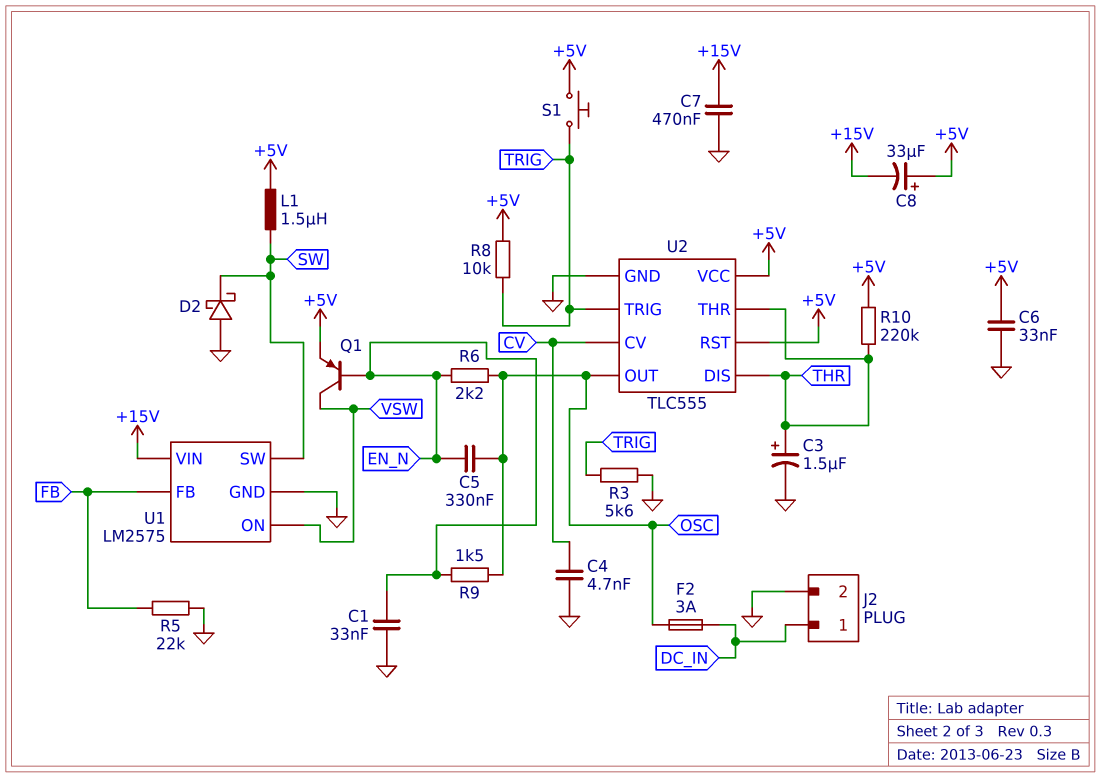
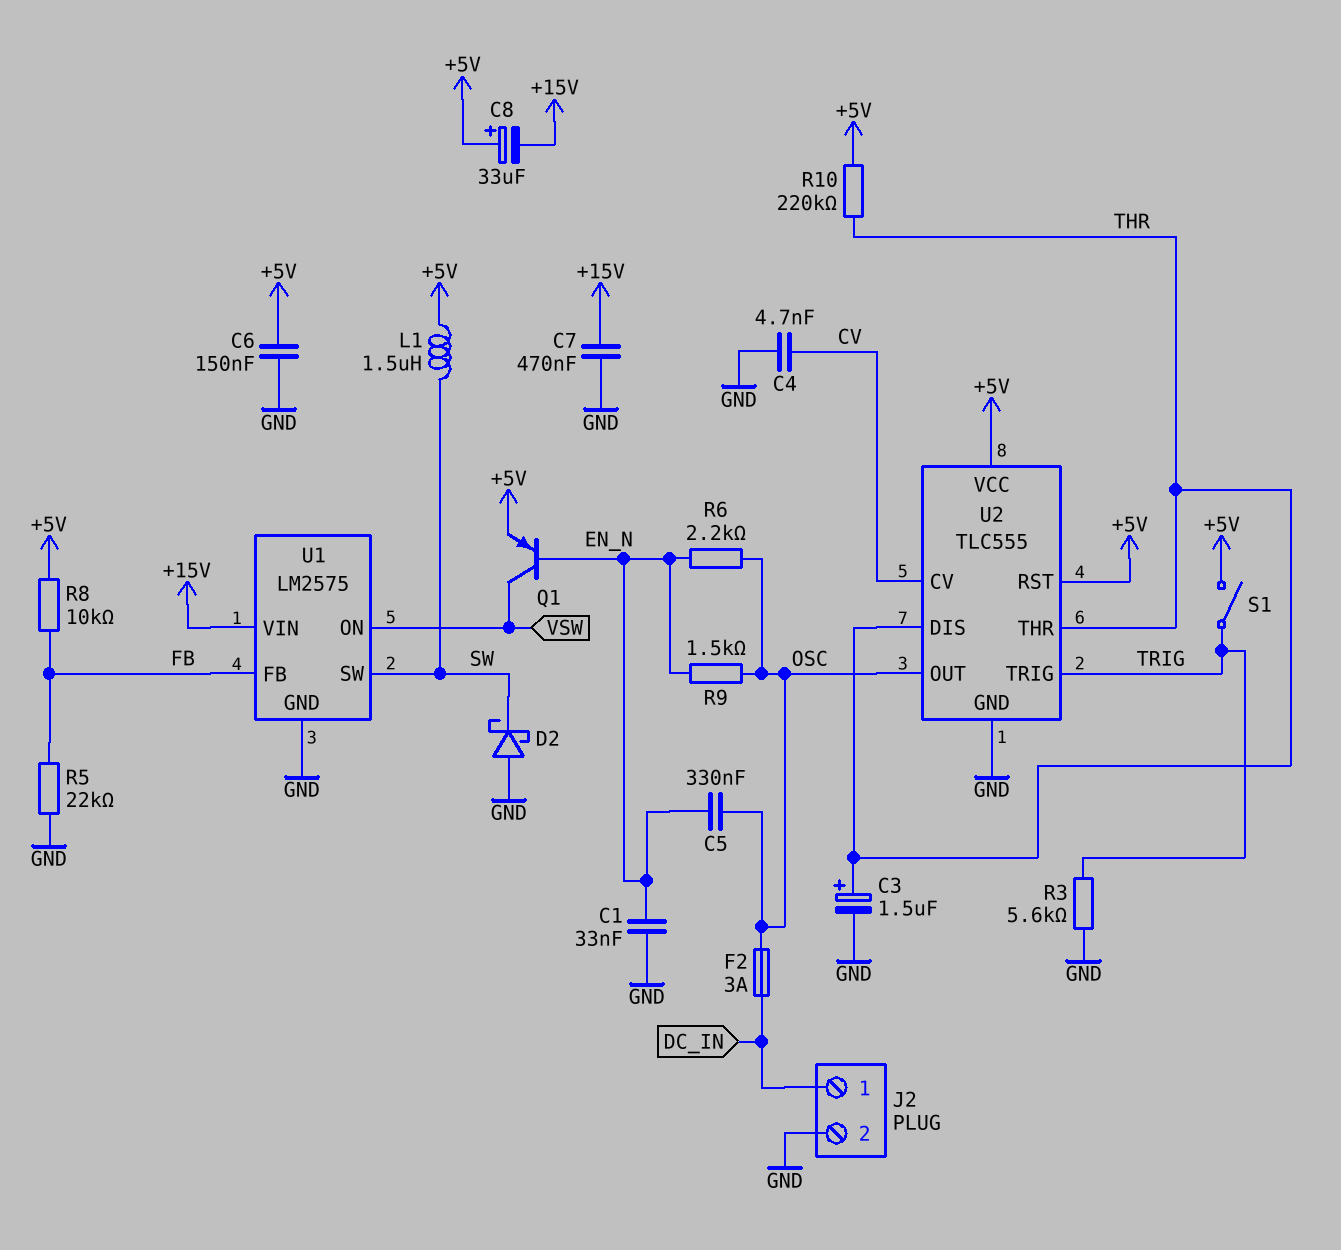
C6: 33nF (+5V, GND) -> 150nF (+5V, GND)
R8: 10k (+5V, TRIG) -> 10k (+5V, FB)
S1: button (+5V, TRIG) -> switch (+5V, TRIG)

